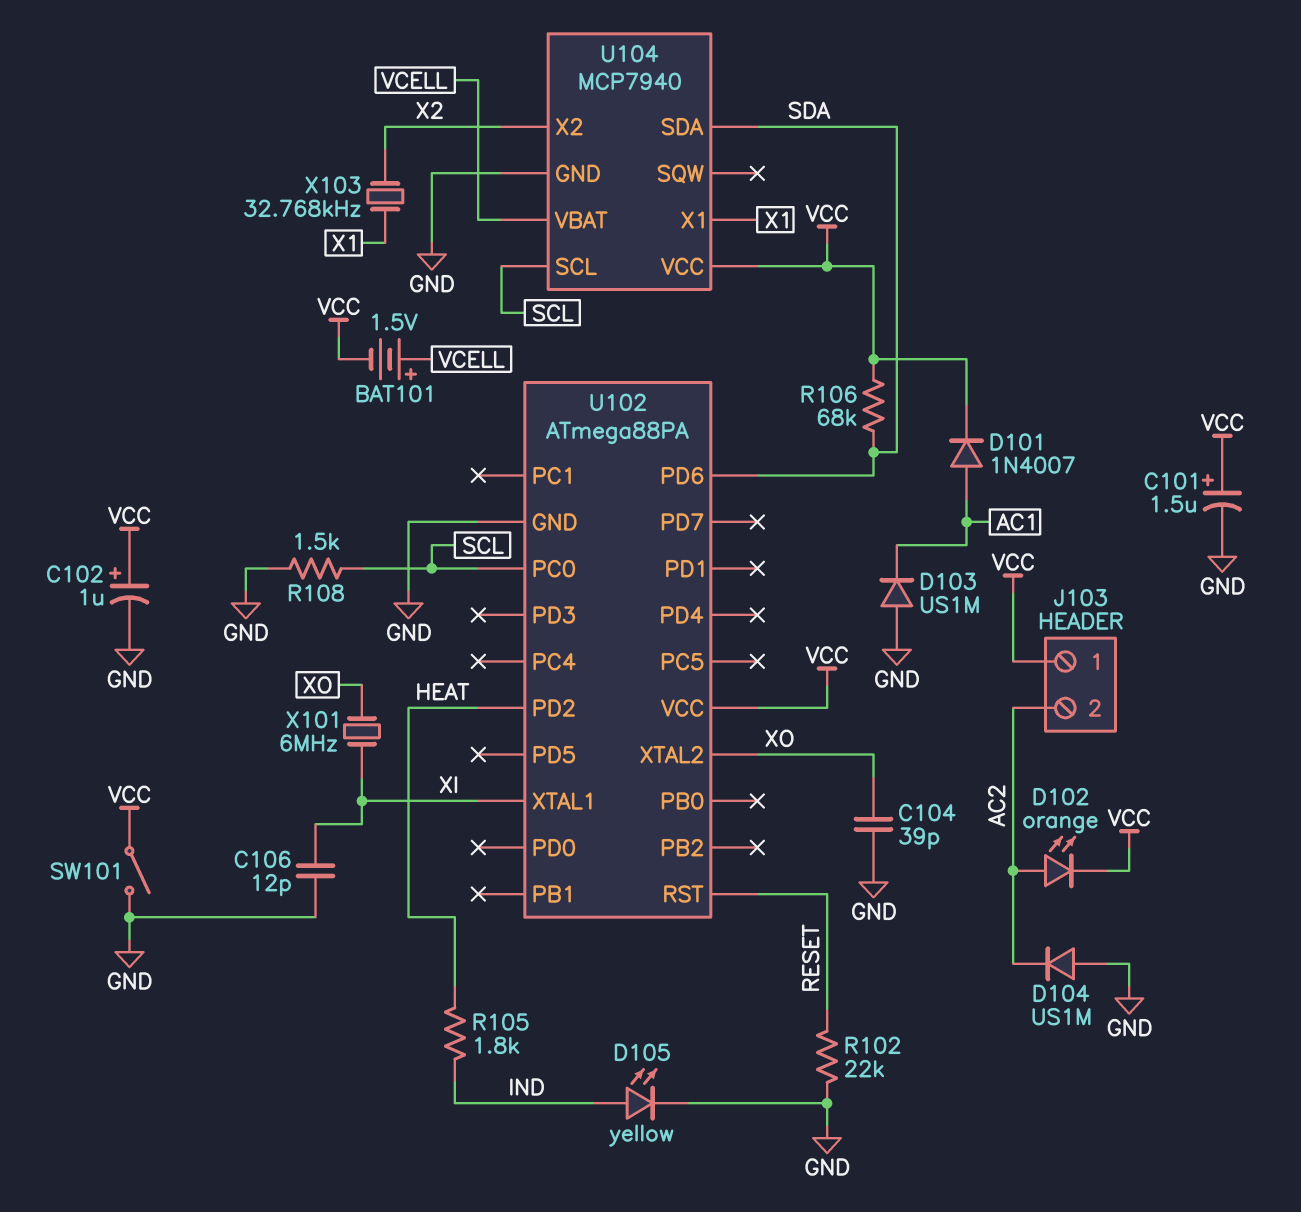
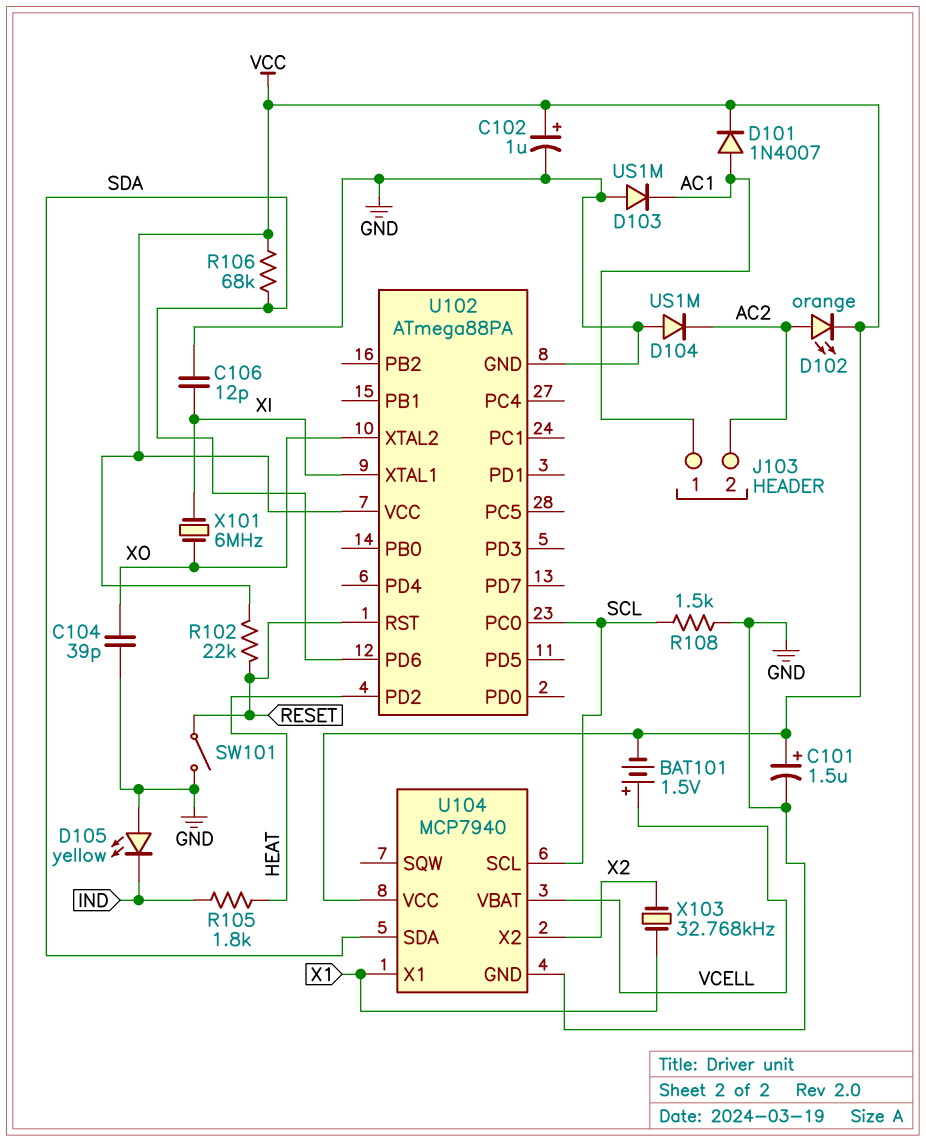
D105: LED yellow (A IND, K GND) -> LED yellow (A GND, K IND)
J103 pin 1: VCC -> AC1
R102: 22k (GND, RESET) -> 22k (RESET, VCC)
SW101: switch (GND, VCC) -> switch (GND, RESET)

